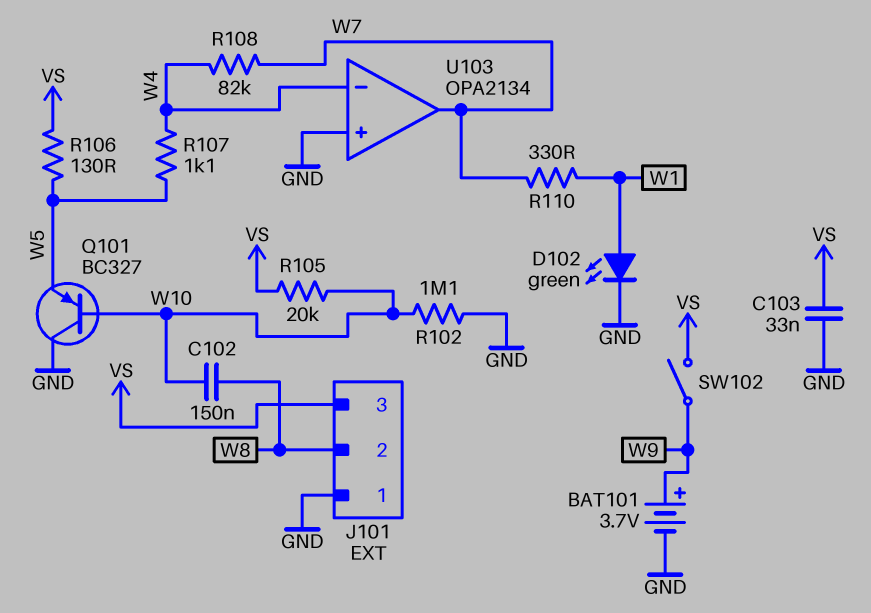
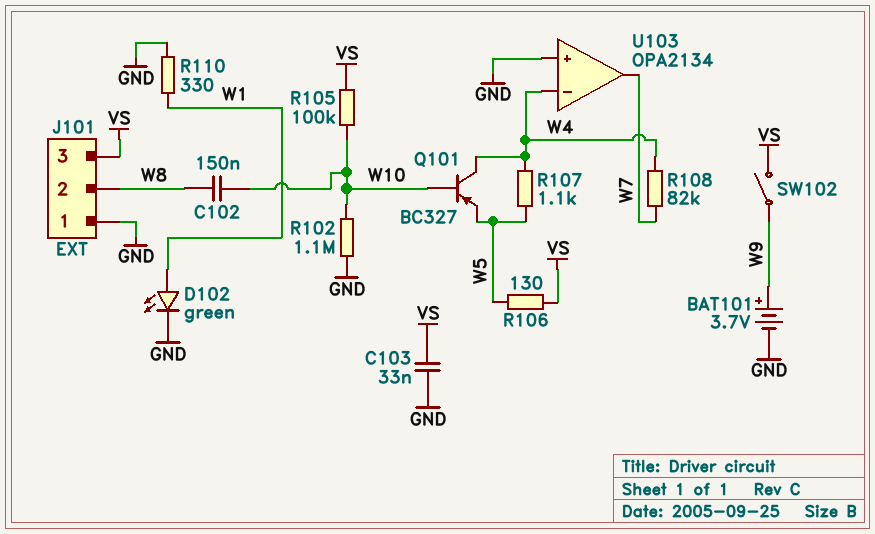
Q101: PNP BC327 (B W10, C GND, E W5) -> PNP BC327 (B W10, C W4, E W5)
R105: 20k (VS, W10) -> 100k (VS, W10)
R110: 330 (W1, W7) -> 330 (GND, W1)

